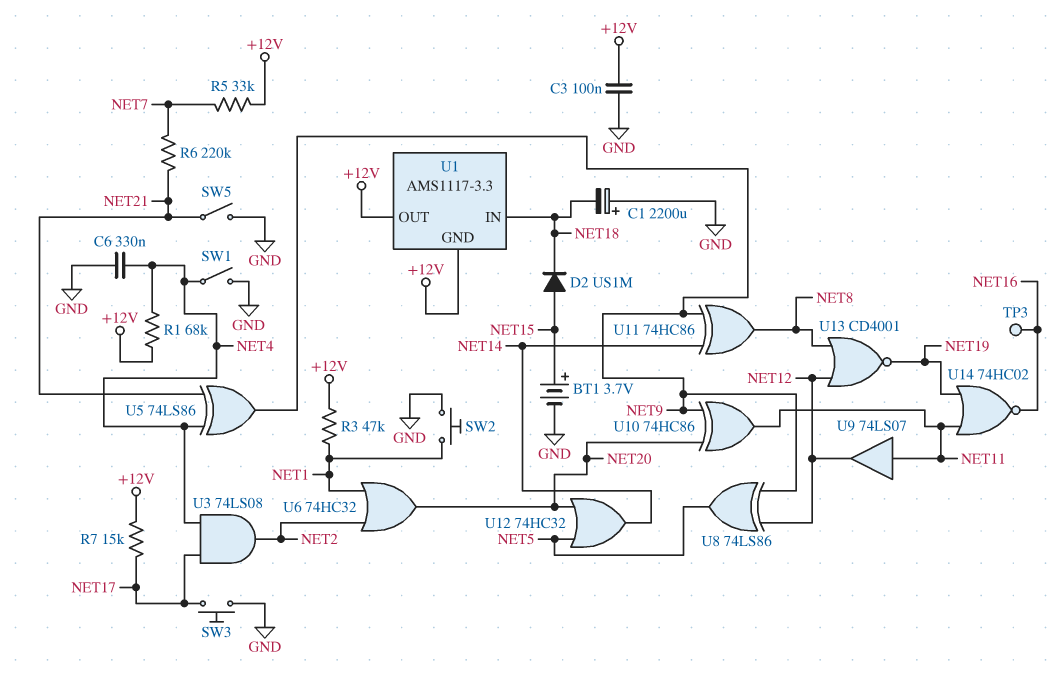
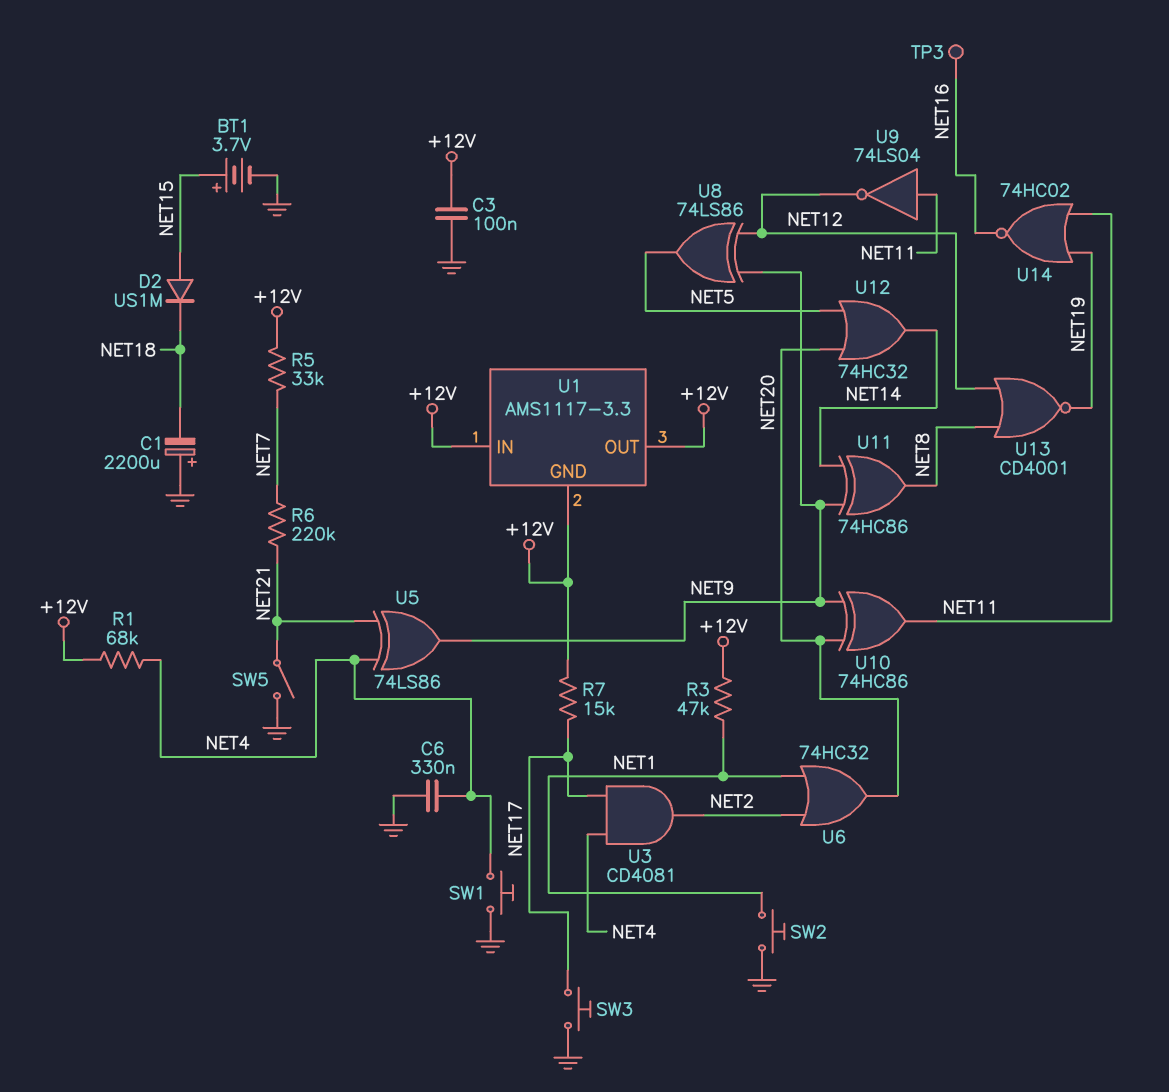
SW1: switch (GND, NET4) -> button (GND, NET4)
U1 pin IN: NET18 -> +12V
U3: AND 74LS08 (in NET4, in NET17, out NET2) -> AND CD4081 (in NET4, in NET17, out NET2)
U9: buffer 74LS07 (in NET11, out NET12) -> NOT 74LS04 (in NET11, out NET12)

